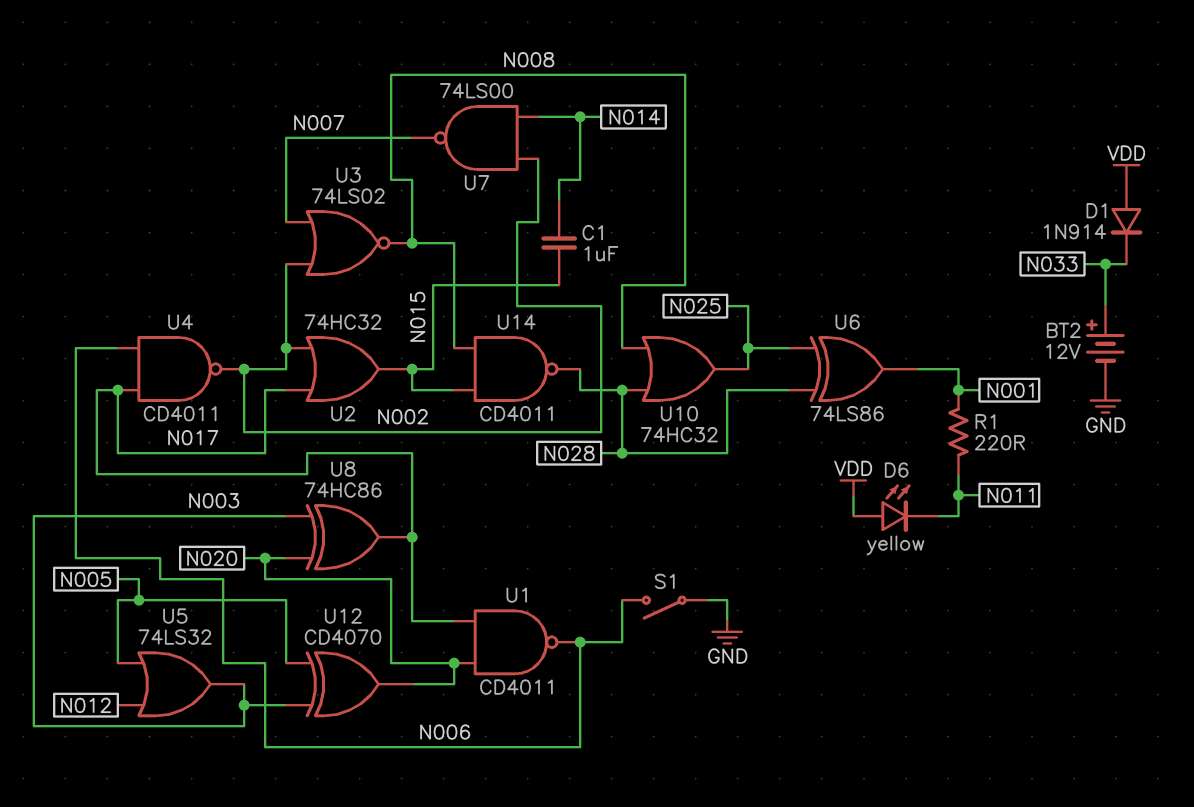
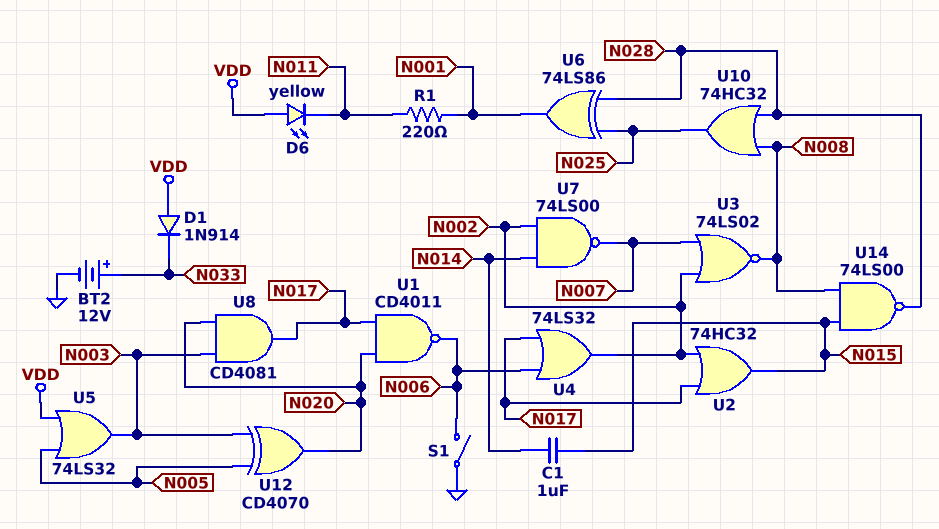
U4: NAND CD4011 (in N006, in N017, out N002) -> OR 74LS32 (in N006, in N017, out N002)
U5: OR 74LS32 (in N005, in N012, out N003) -> OR 74LS32 (in N005, in VDD, out N003)
U8: XOR 74HC86 (in N003, in N020, out N017) -> AND CD4081 (in N003, in N020, out N017)
U14: NAND CD4011 (in N008, in N015, out N028) -> NAND 74LS00 (in N008, in N015, out N028)

